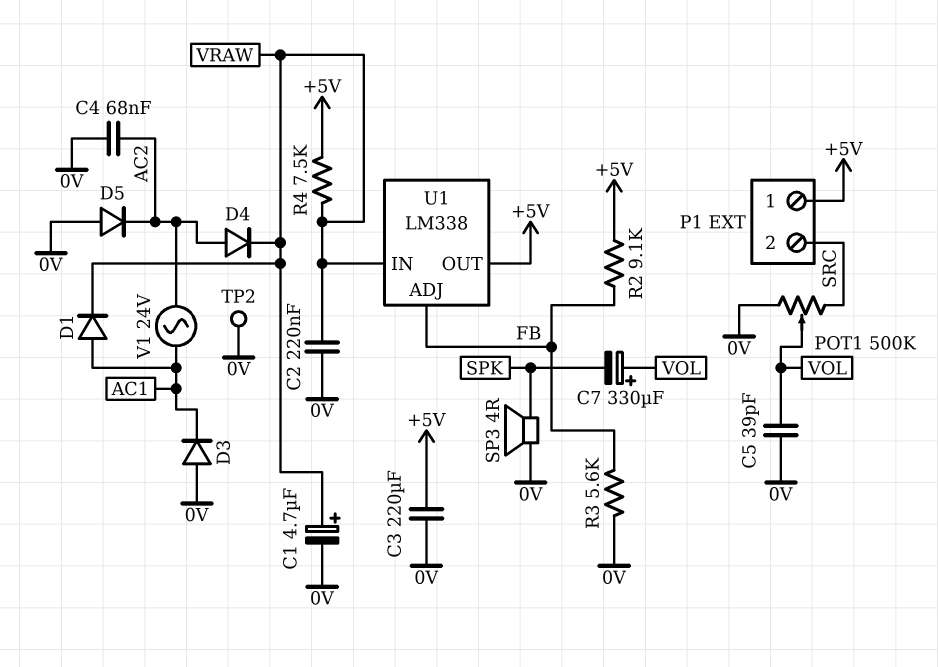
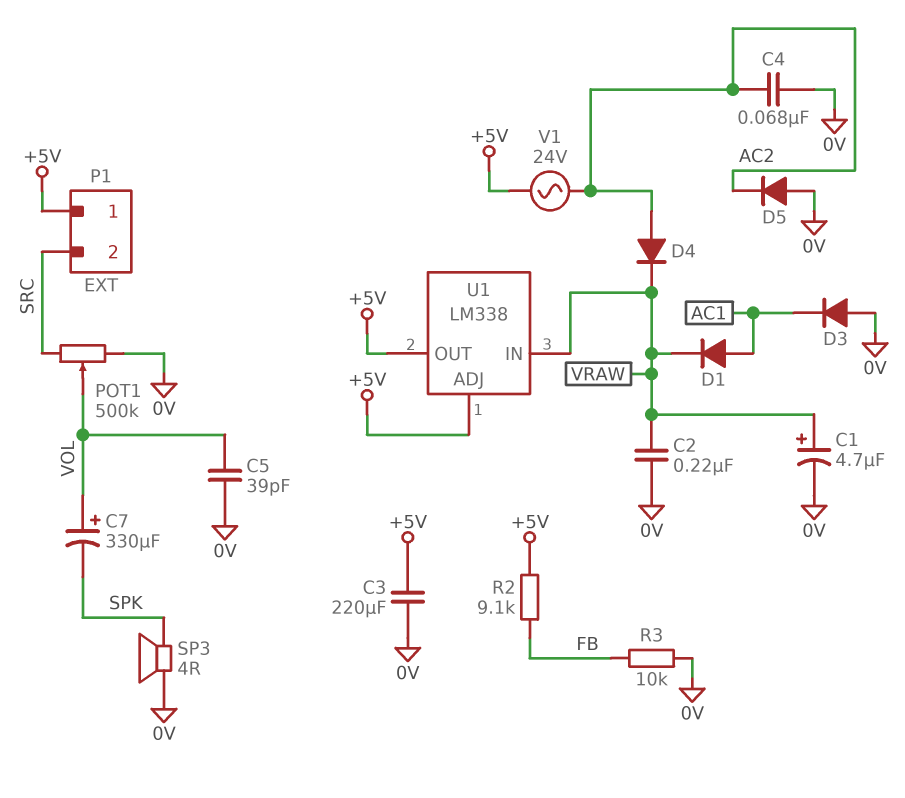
R3: 5.6k (0V, FB) -> 10k (0V, FB)
R4: 7.5k (+5V, VRAW) -> none
TP2: test point (0V) -> none
U1 pin ADJ: FB -> +5V
V1: AC 24V (AC1, AC2) -> AC 24V (+5V, AC2)

